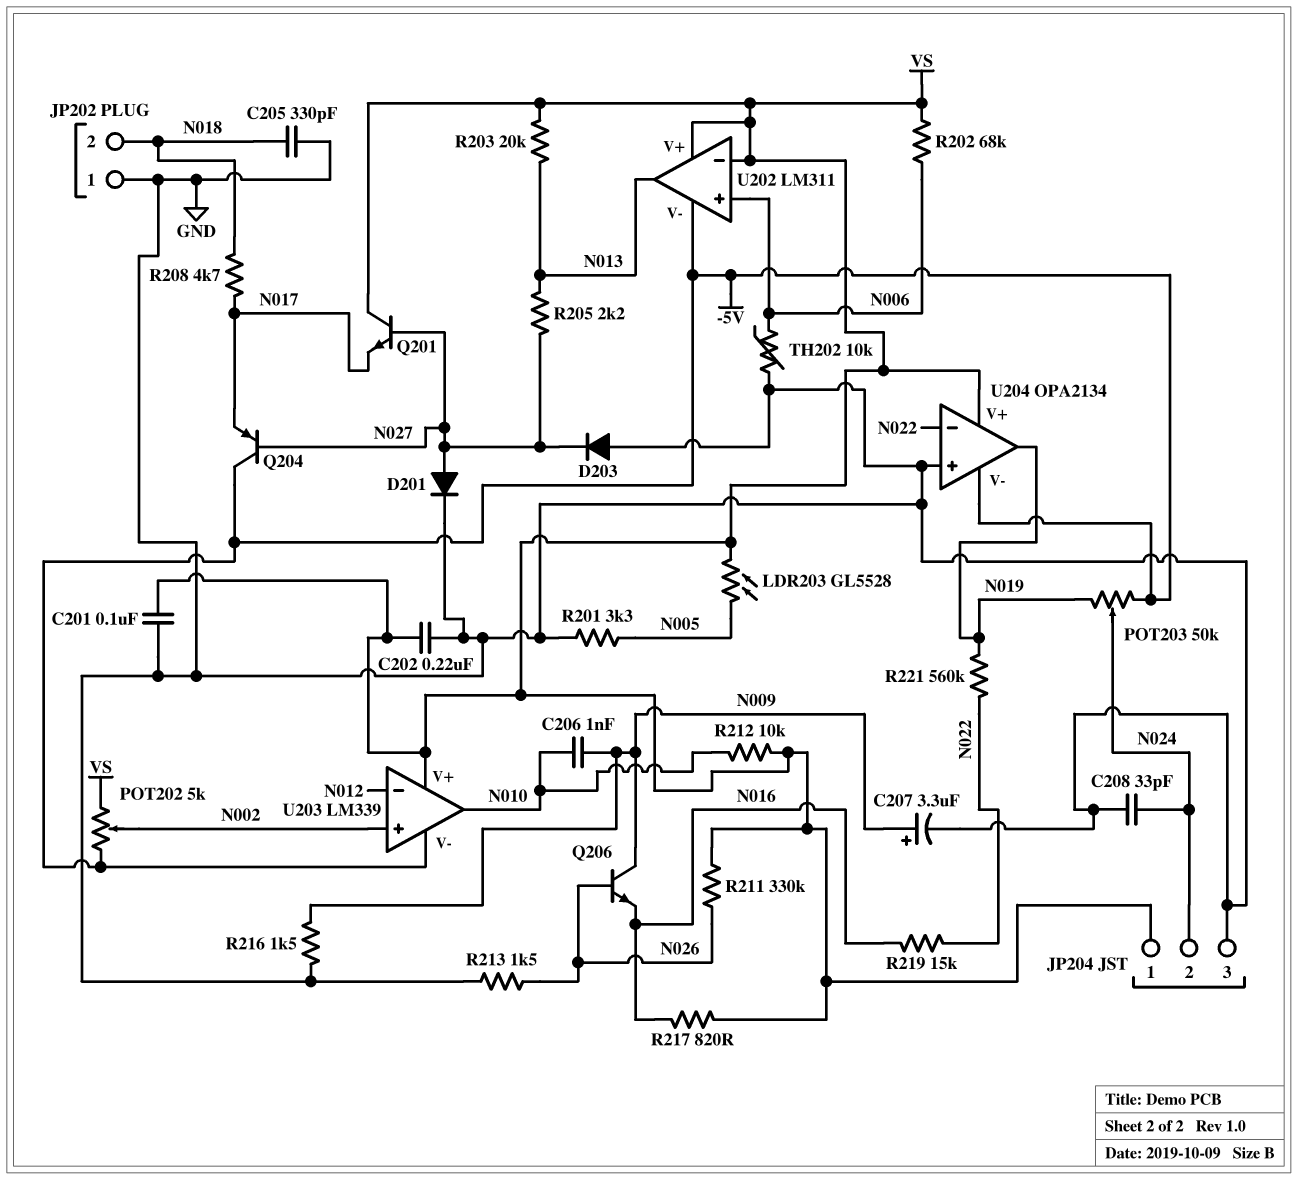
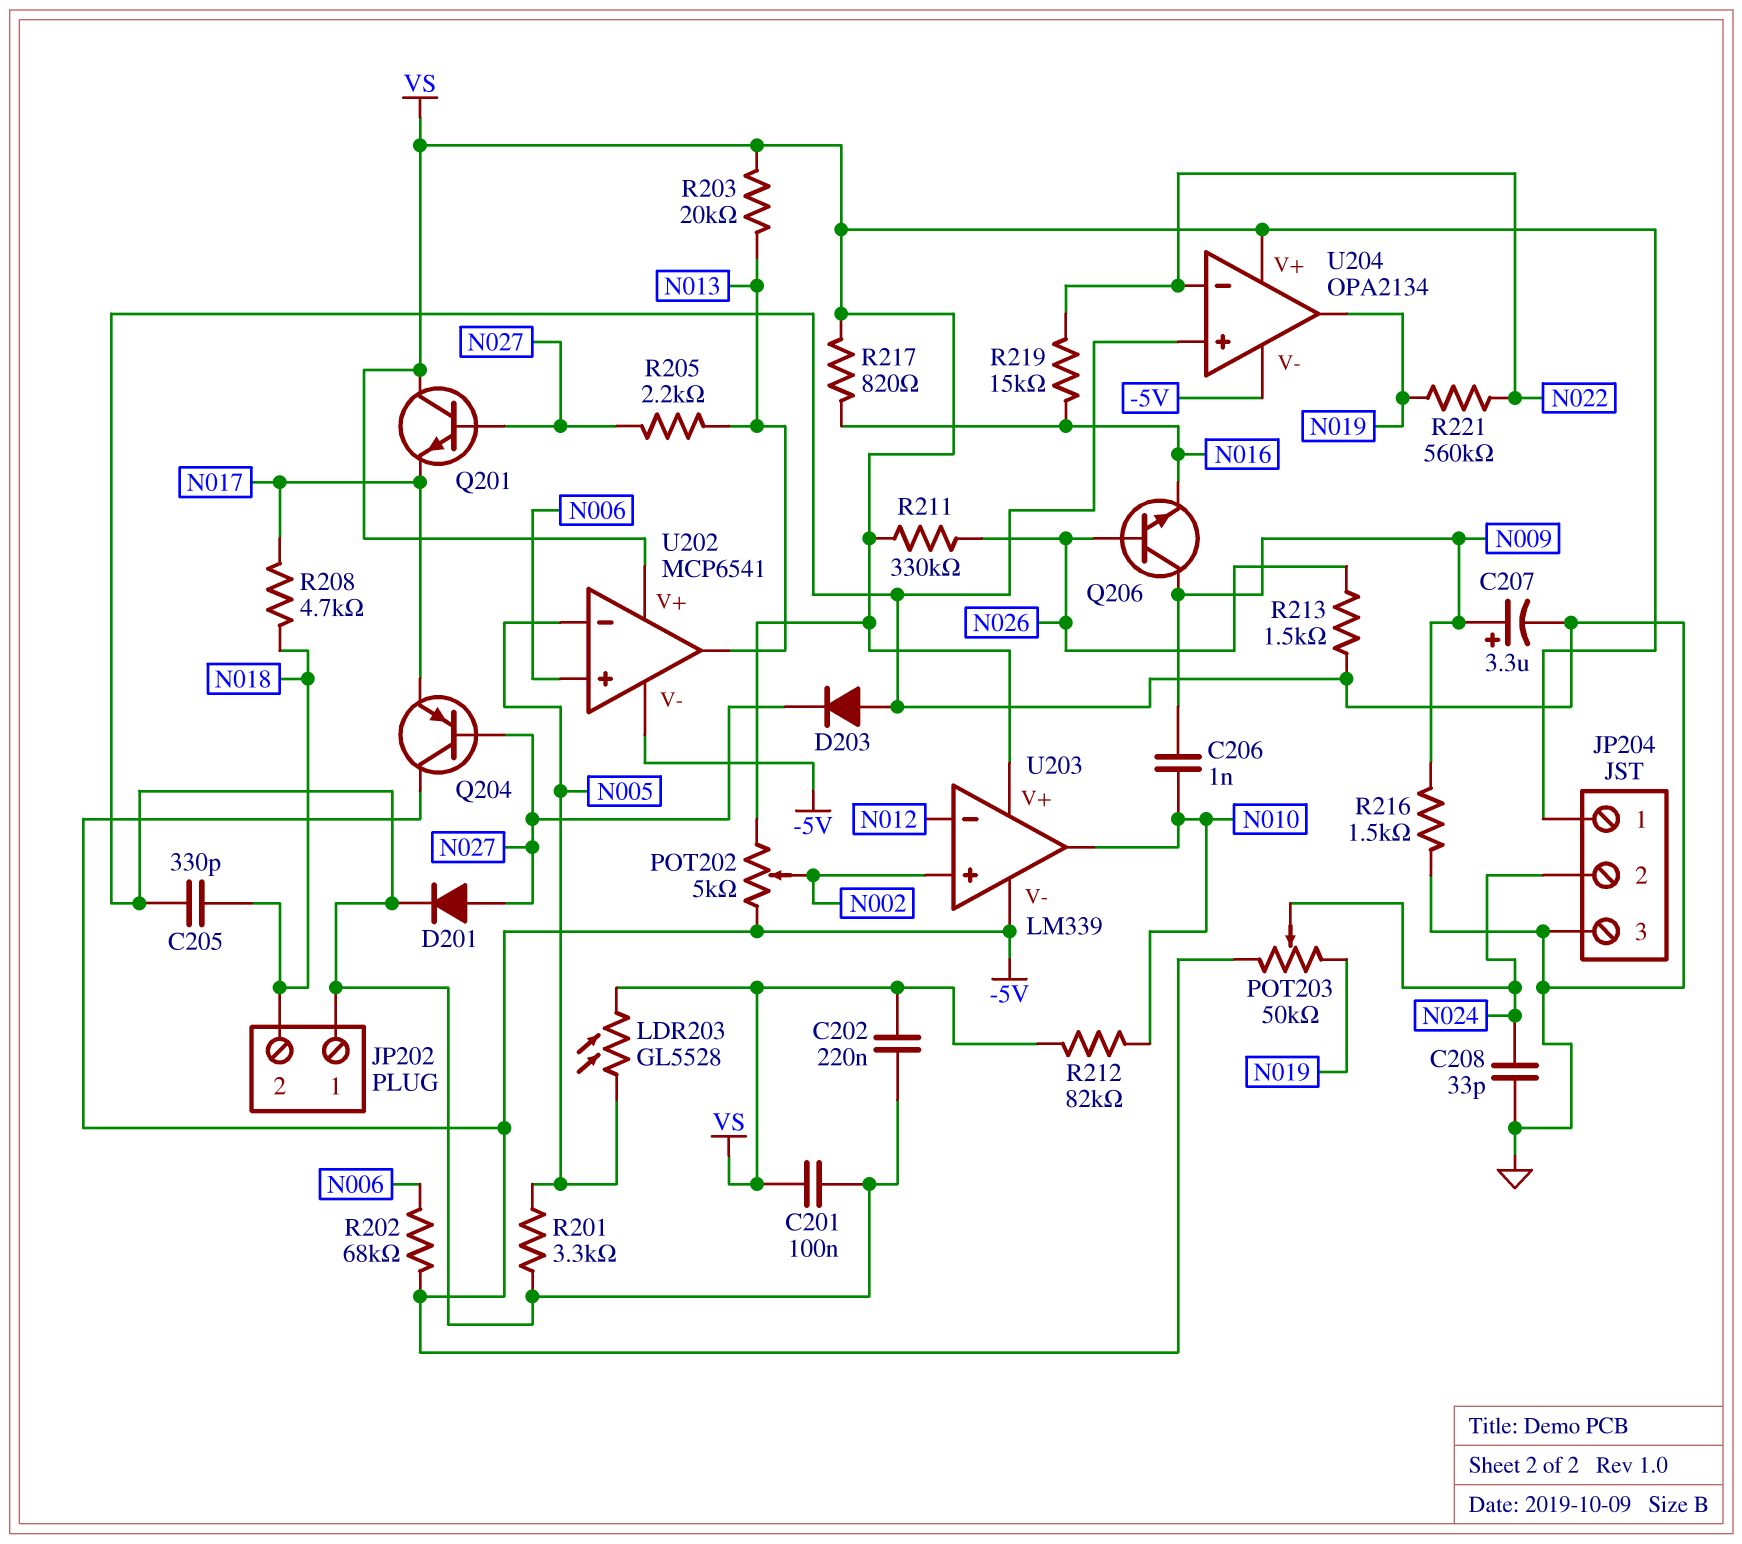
R202: 68k (N006, VS) -> 68k (-5V, N006)
R212: 10k (N010, VS) -> 82k (N010, VS)
TH202: 10k (GND, N006) -> none
U202: LM311 -> MCP6541
U202 pin in-: VS -> N005

